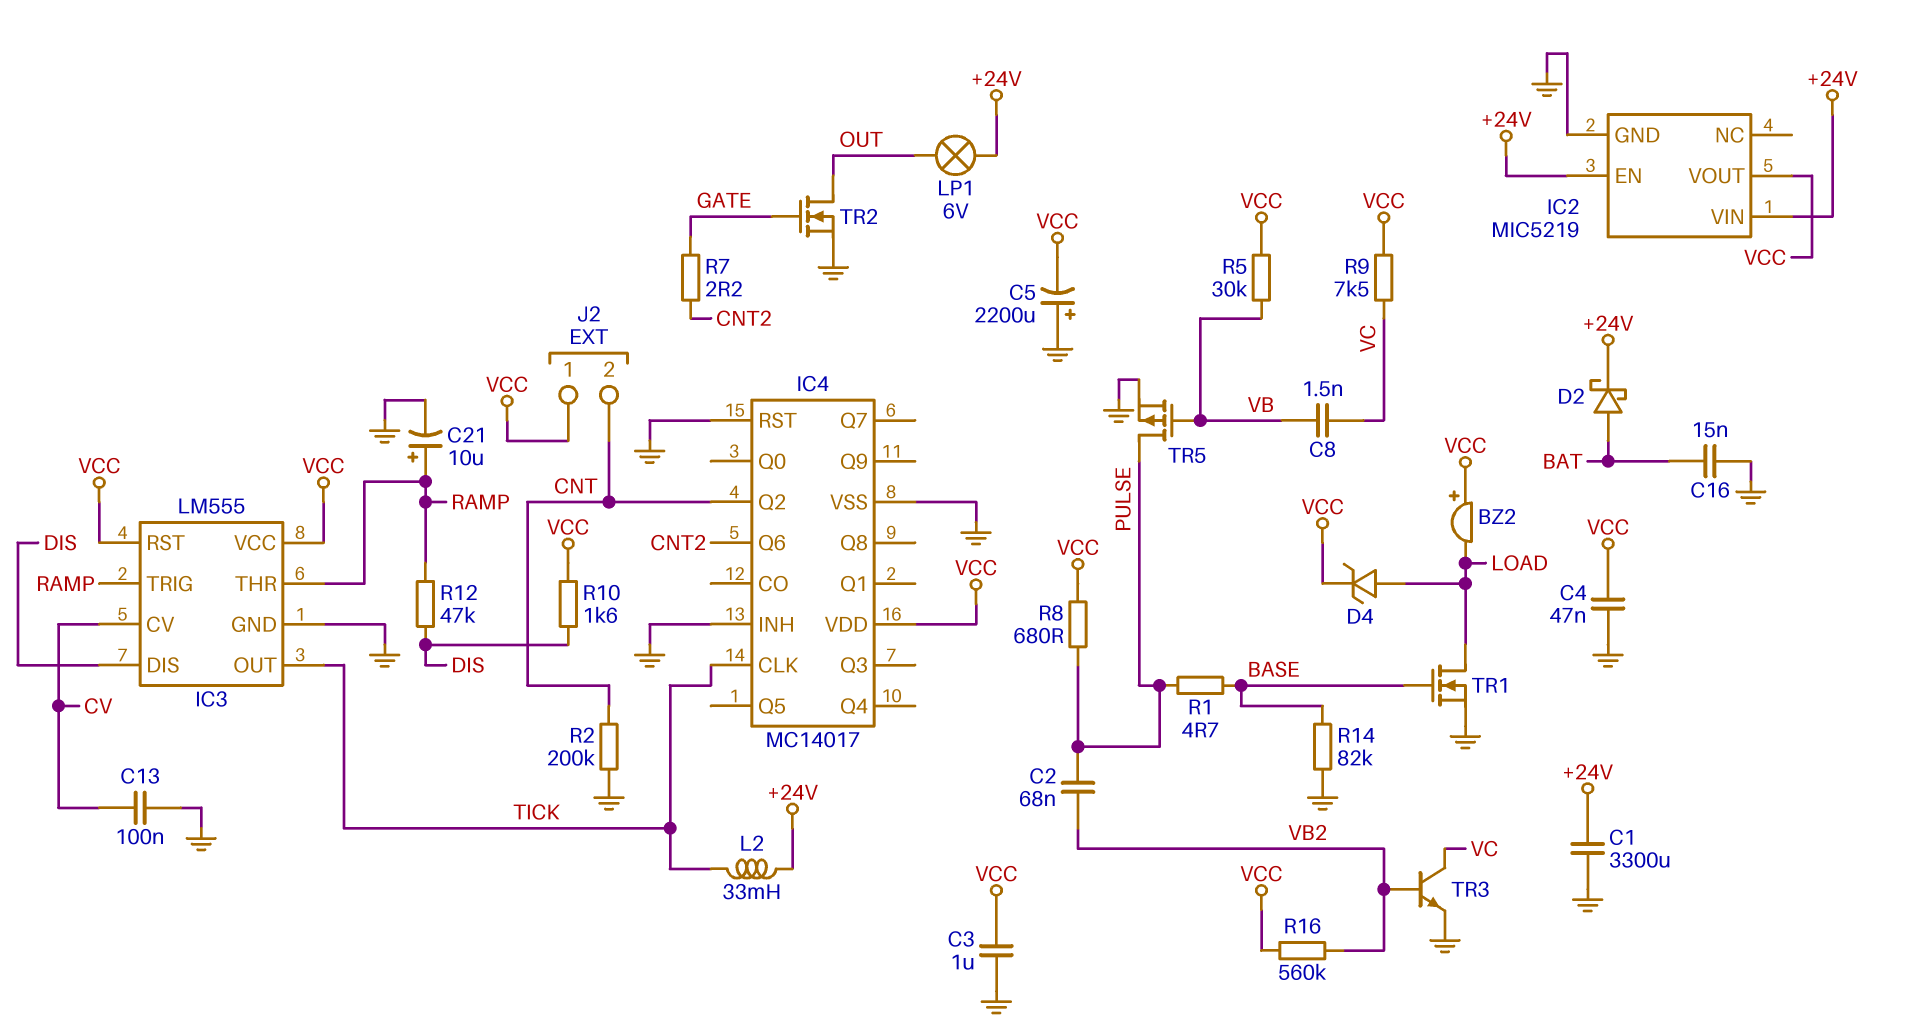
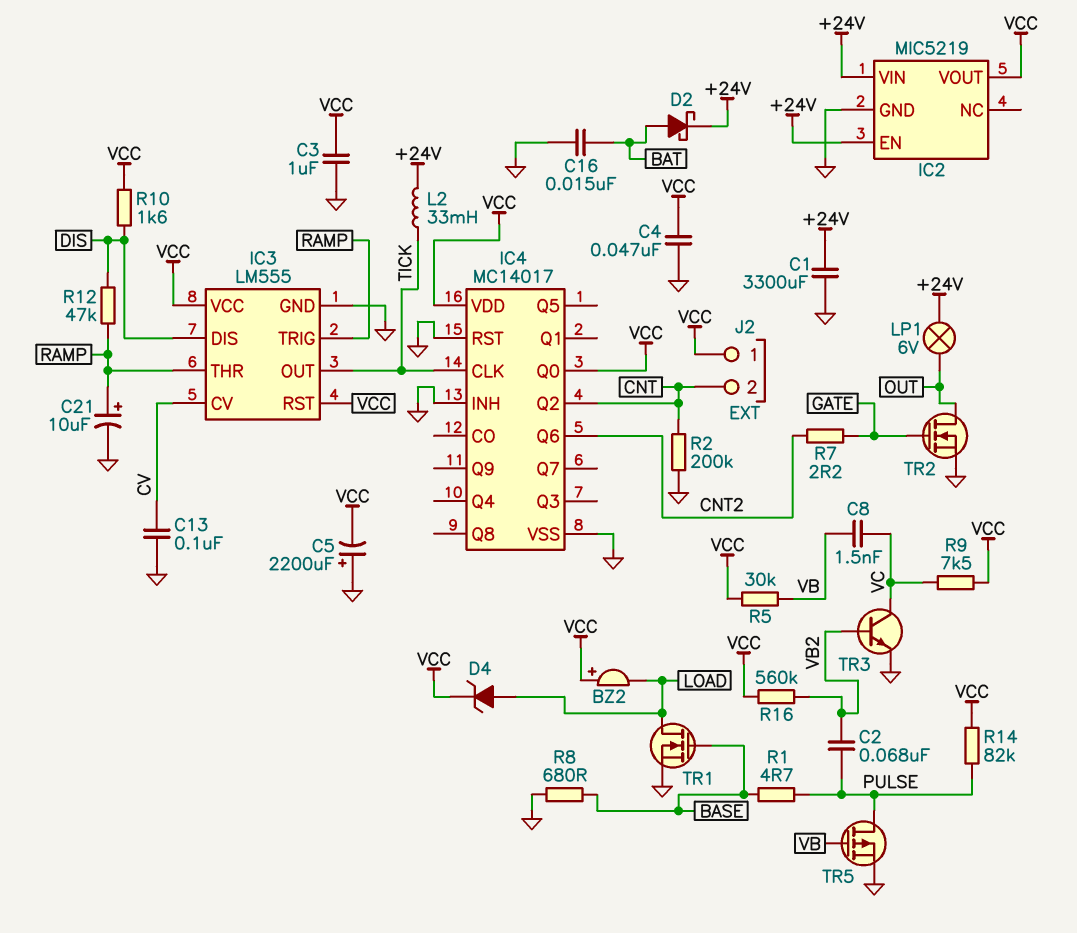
IC4 pin Q0: none -> VCC
R8: 680 (PULSE, VCC) -> 680 (BASE, GND)
R14: 82k (BASE, GND) -> 82k (PULSE, VCC)

